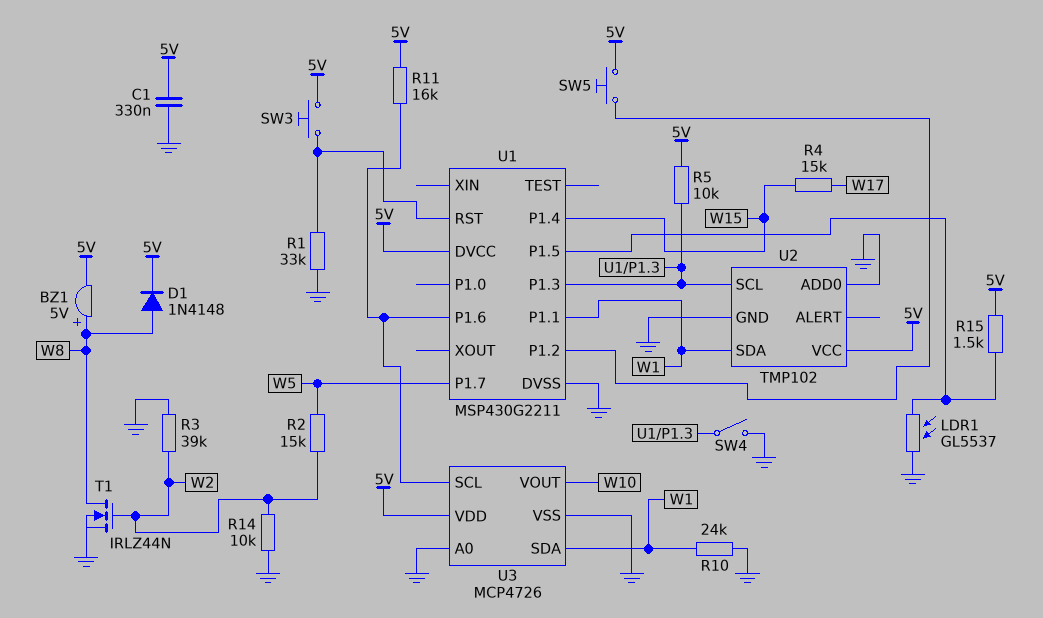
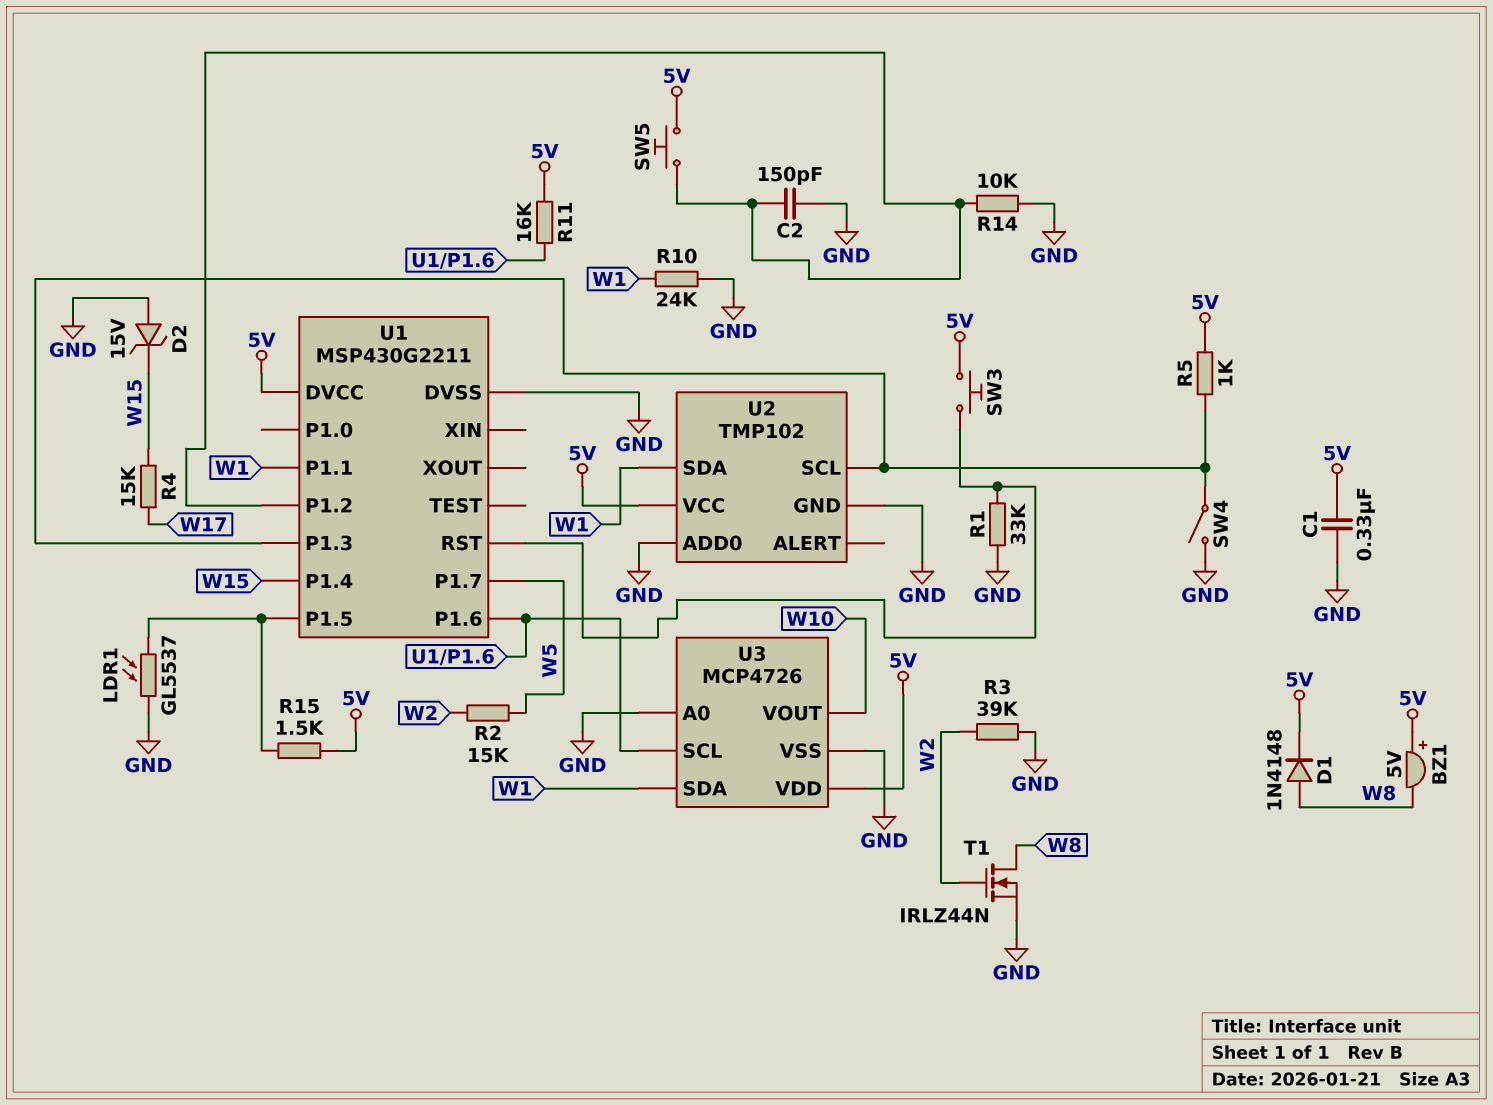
BZ1: buzzer 5V (plus W8, minus 5V) -> buzzer 5V (plus 5V, minus W8)
C2: none -> 150pF (GND, U1/P1.2)
D2: none -> zener 15V (A GND, K W15)
R5: 10k (5V, U1/P1.3) -> 1k (5V, U1/P1.3)
R14: 10k (GND, W2) -> 10k (GND, U1/P1.2)

